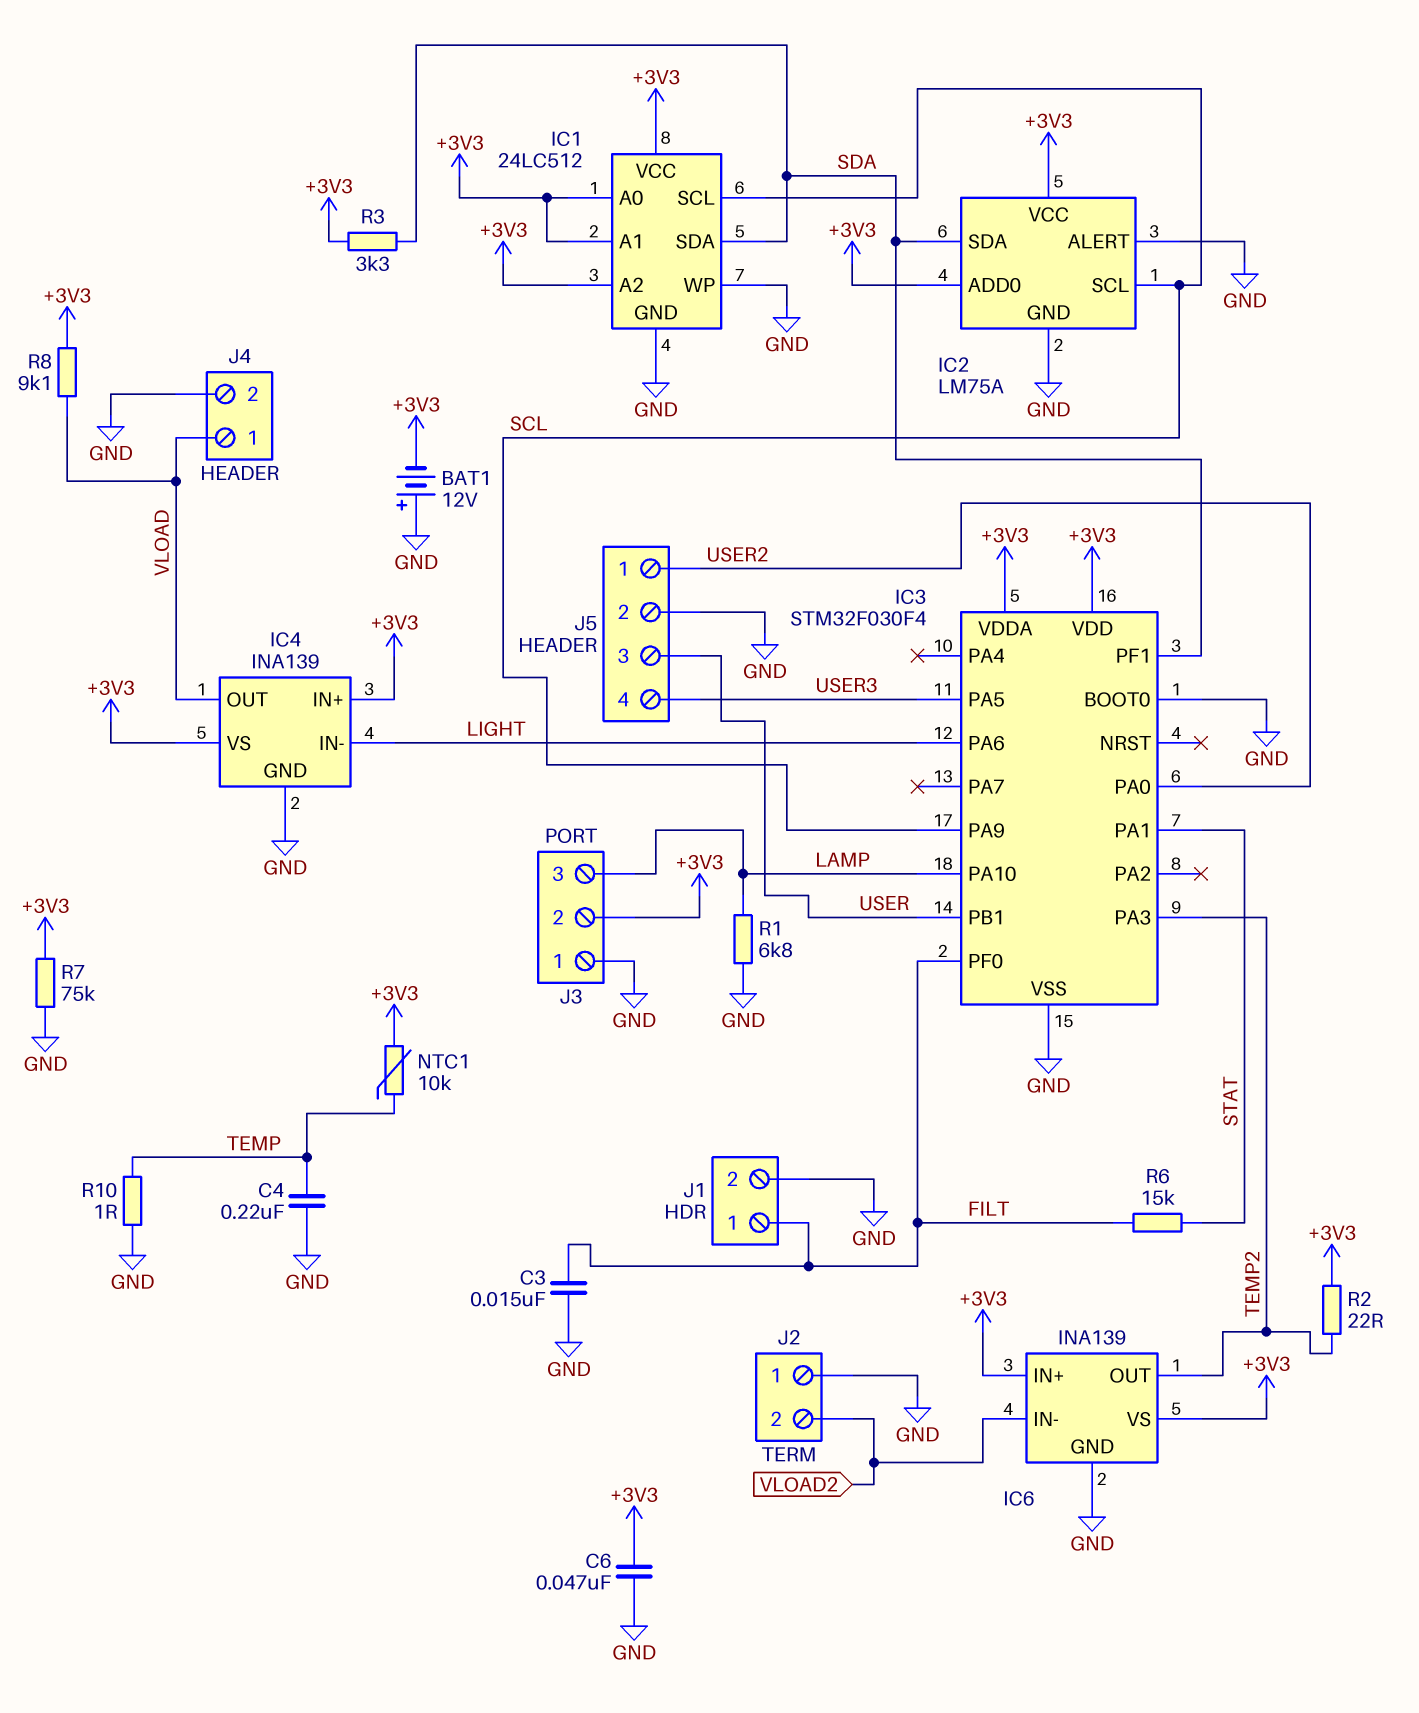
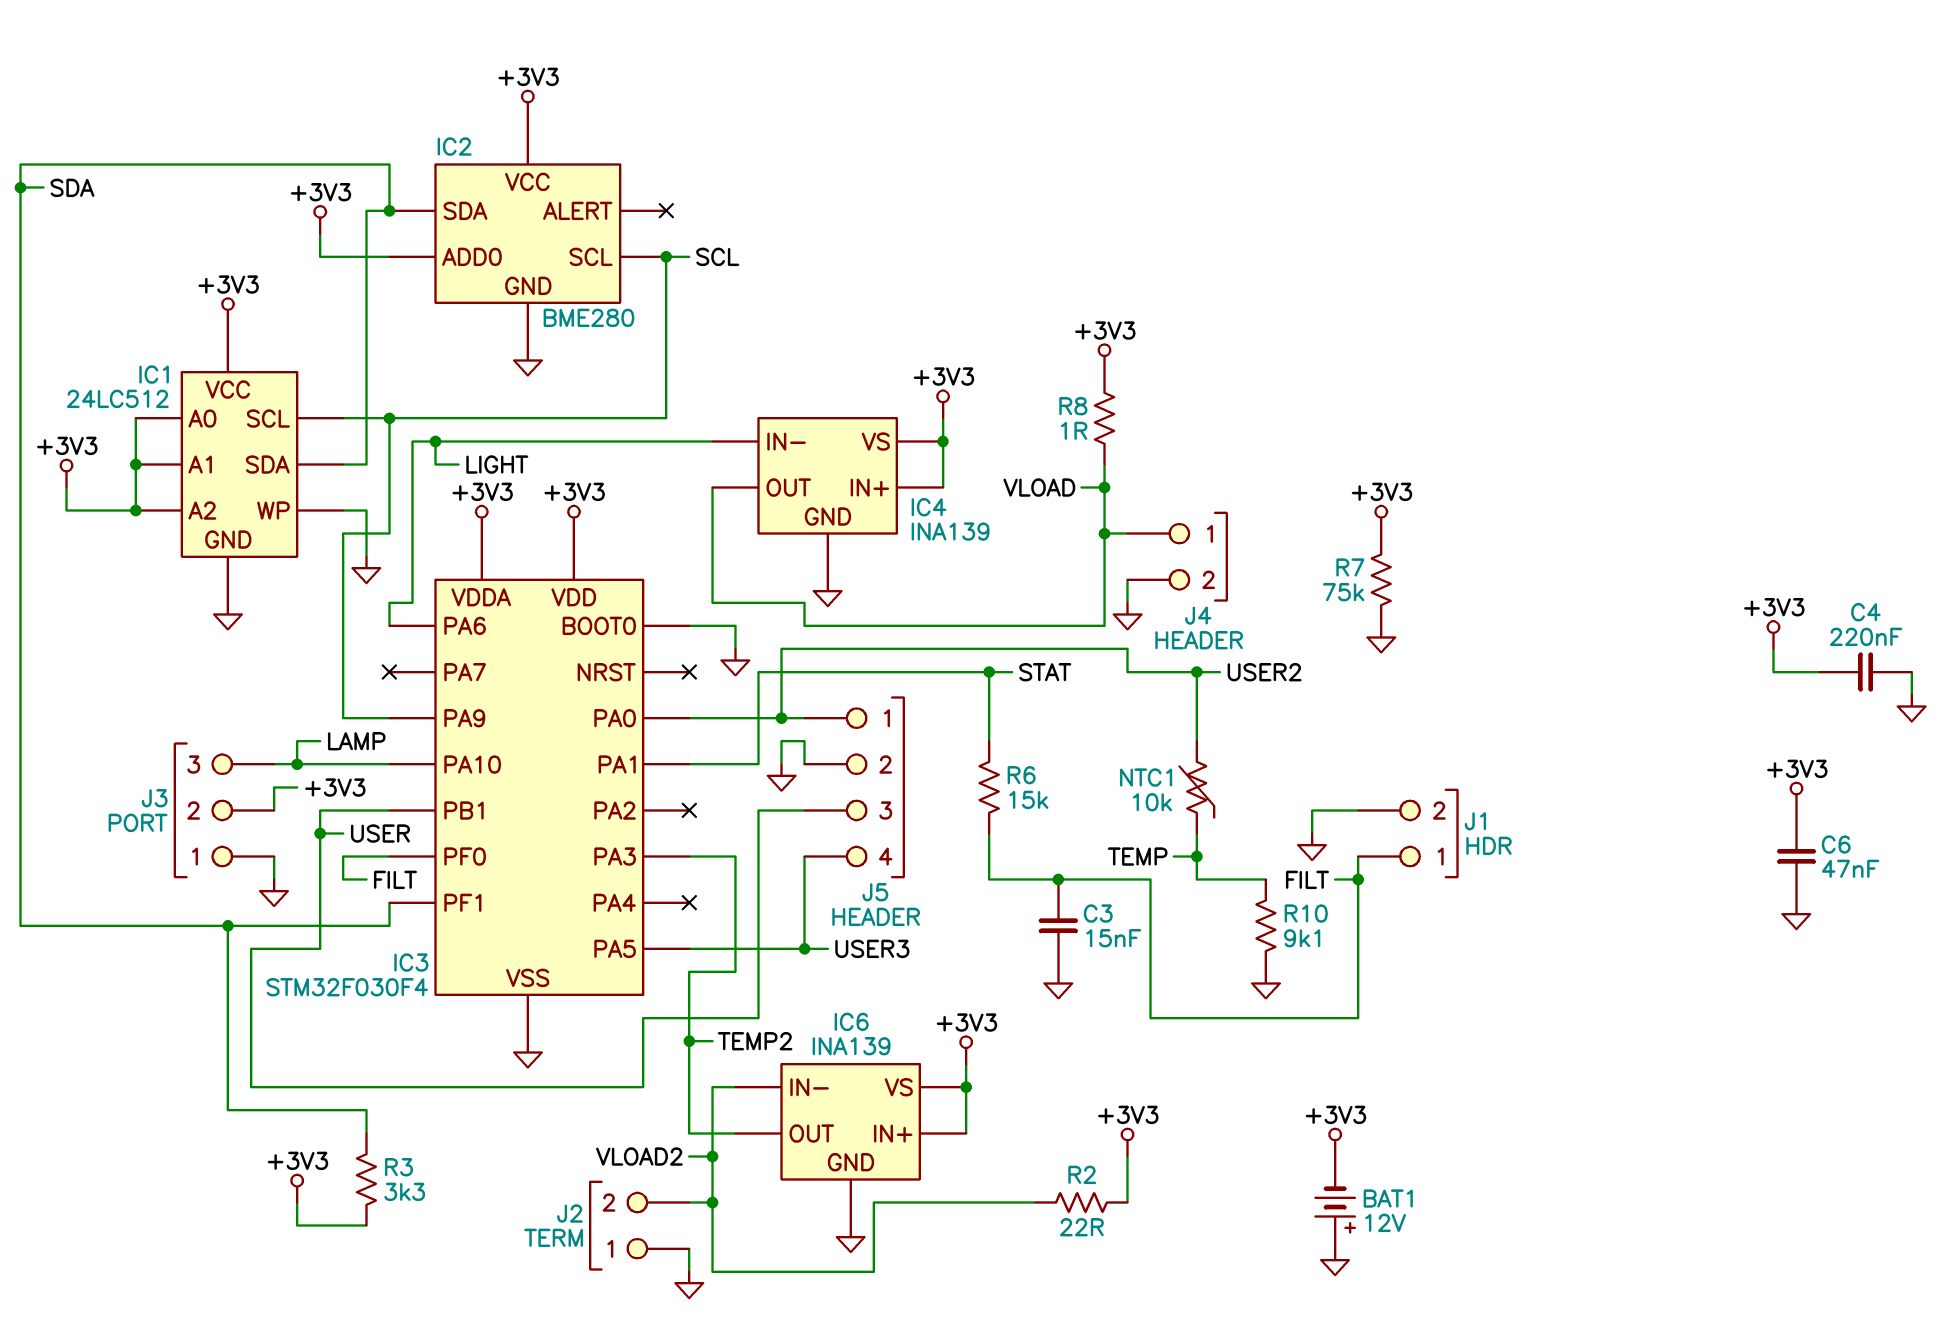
C4: 220nF (GND, TEMP) -> 220nF (+3V3, GND)
IC2: LM75A -> BME280
IC2 pin ALERT: GND -> none
NTC1: 10k (+3V3, TEMP) -> 10k (TEMP, USER2)
R1: 6.8k (GND, LAMP) -> none
R2: 22 (+3V3, TEMP2) -> 22 (+3V3, VLOAD2)
R8: 9.1k (+3V3, VLOAD) -> 1 (+3V3, VLOAD)
R10: 1 (GND, TEMP) -> 9.1k (GND, TEMP)

